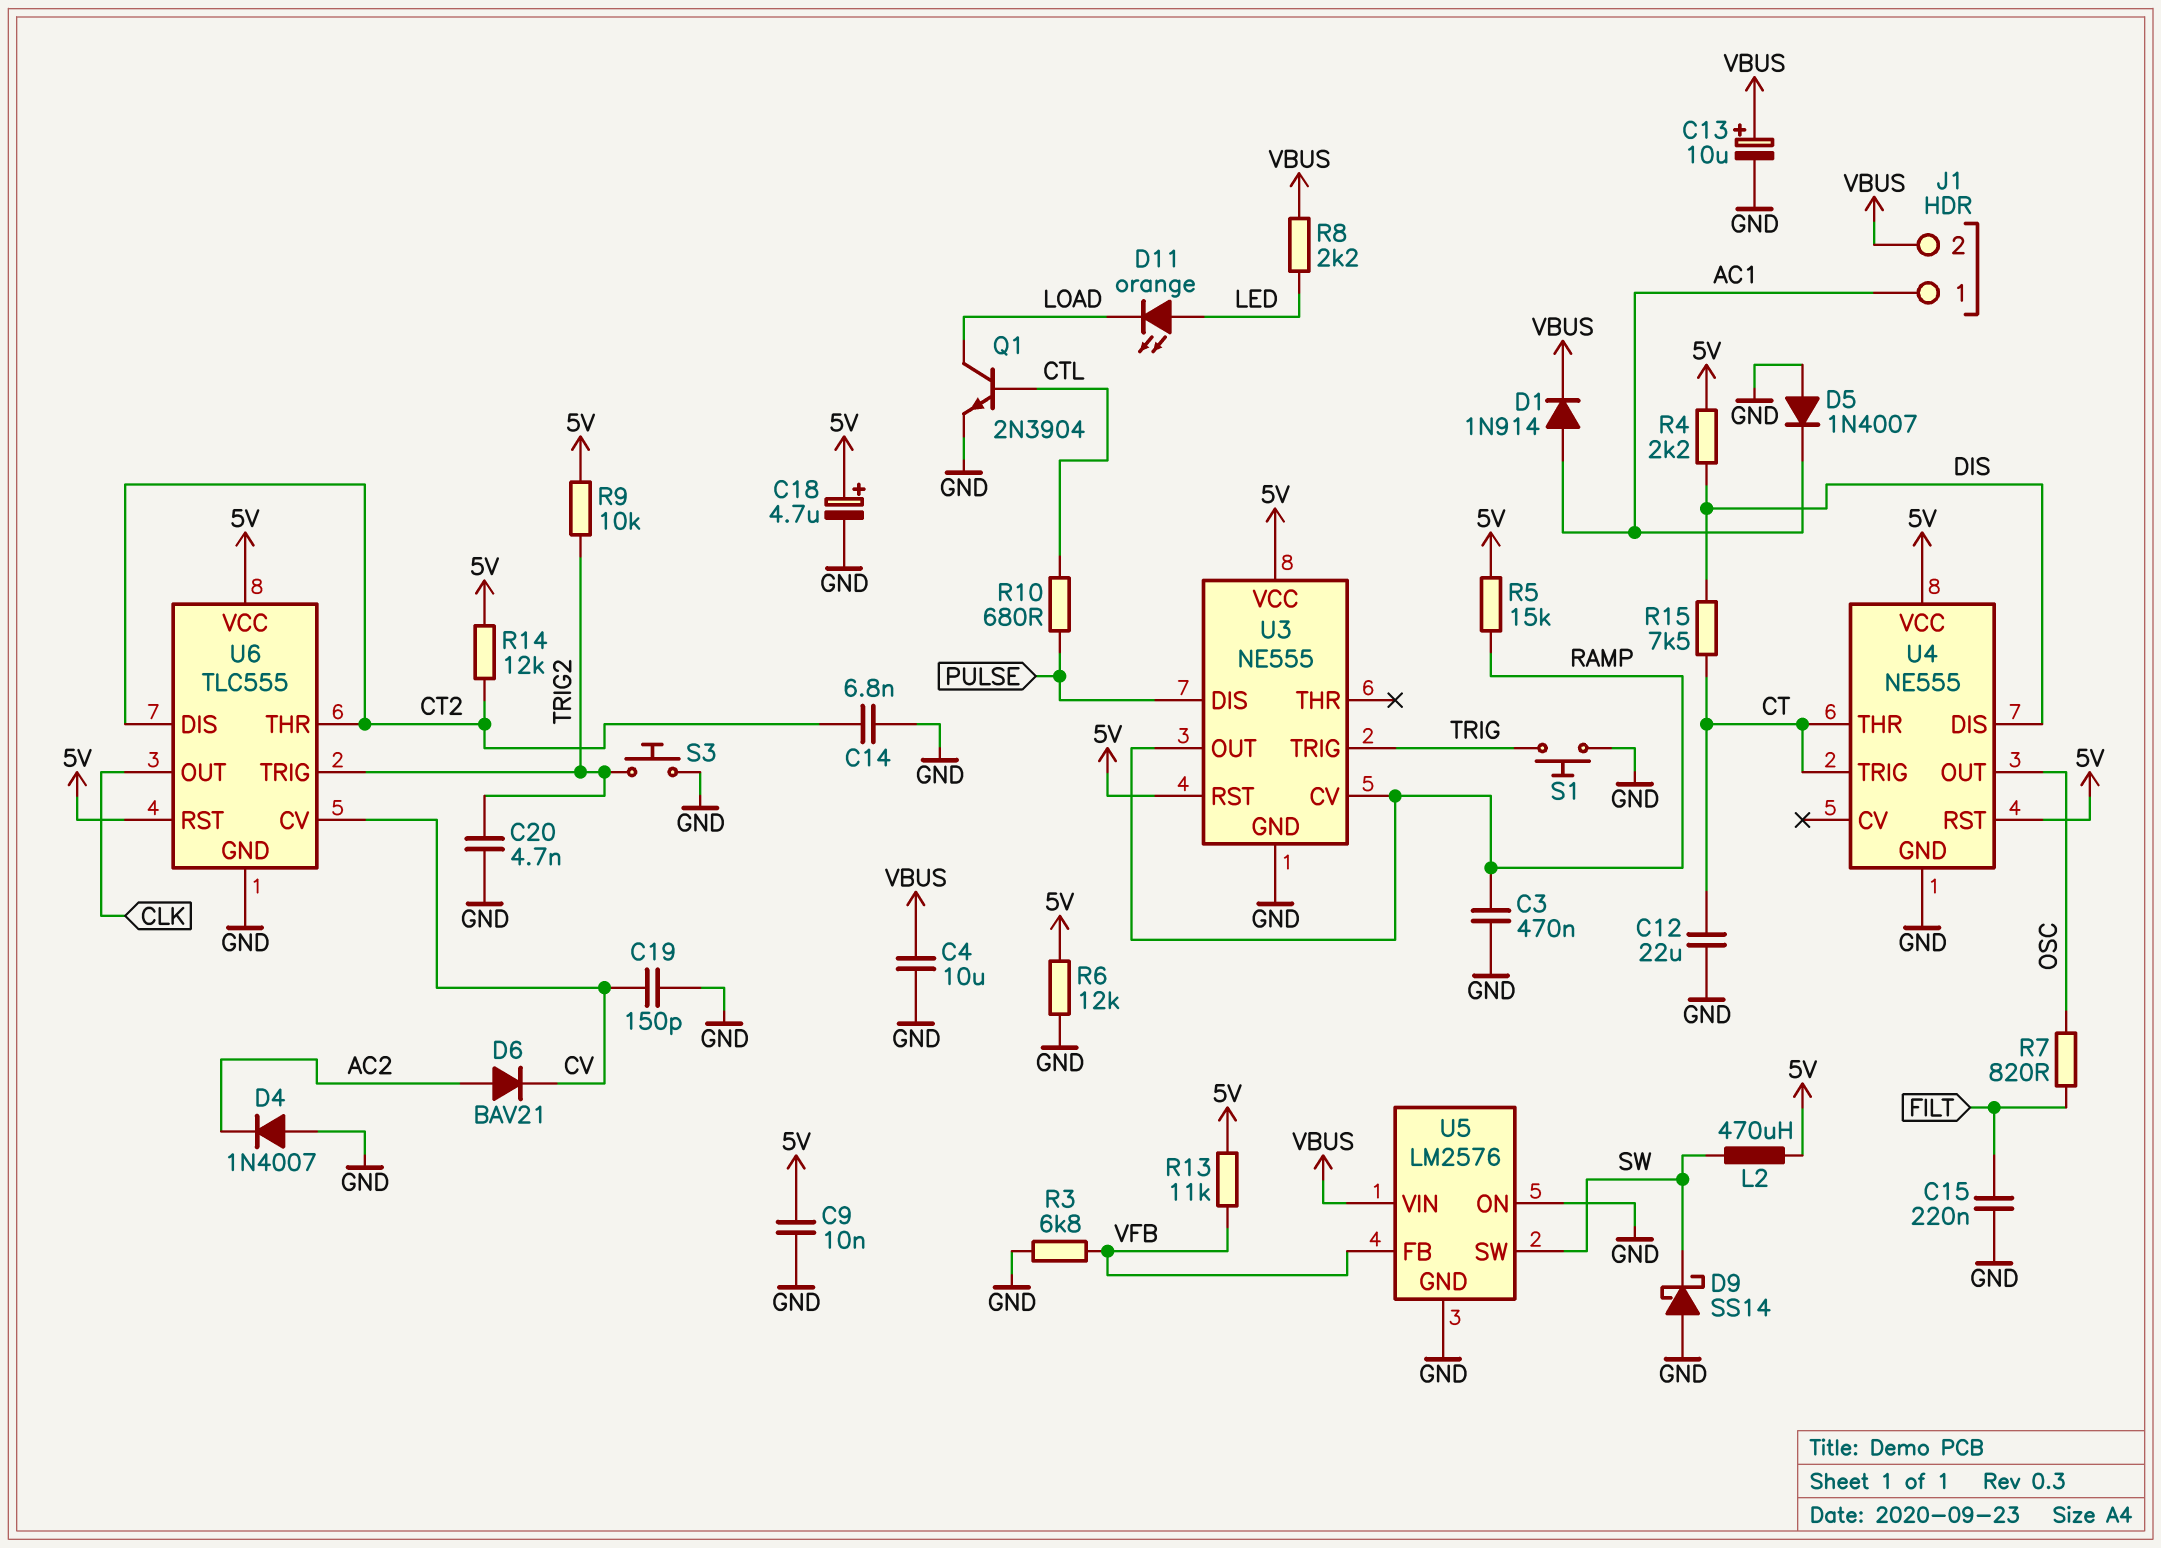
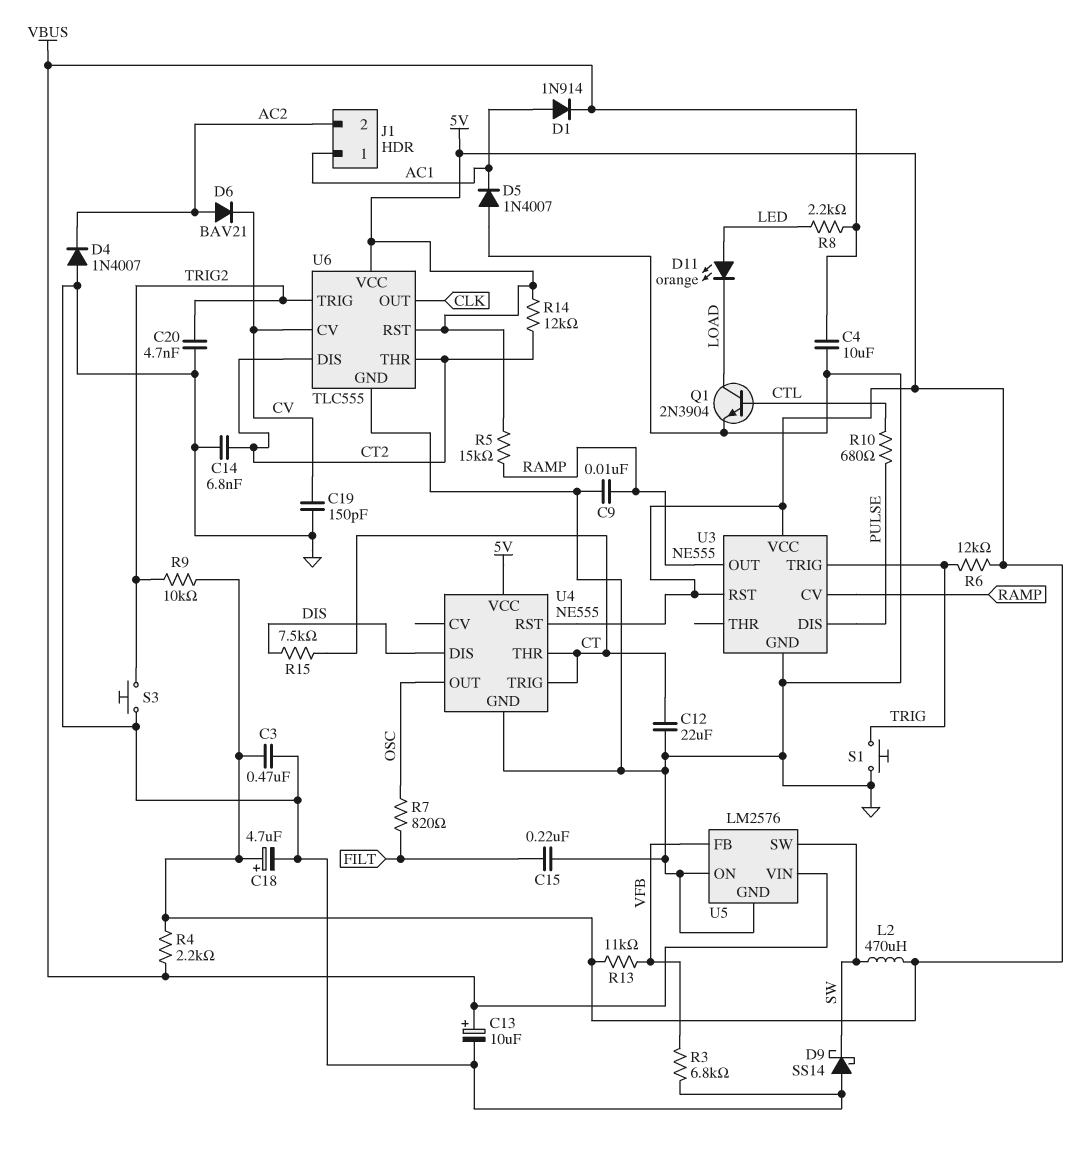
C3: 470nF (GND, RAMP) -> 470nF (5V, GND)
C9: 10nF (5V, GND) -> 10nF (GND, RAMP)
J1 pin 2: VBUS -> AC2
R4: 2.2k (5V, DIS) -> 2.2k (5V, VBUS)
R6: 12k (5V, GND) -> 12k (5V, TRIG)

